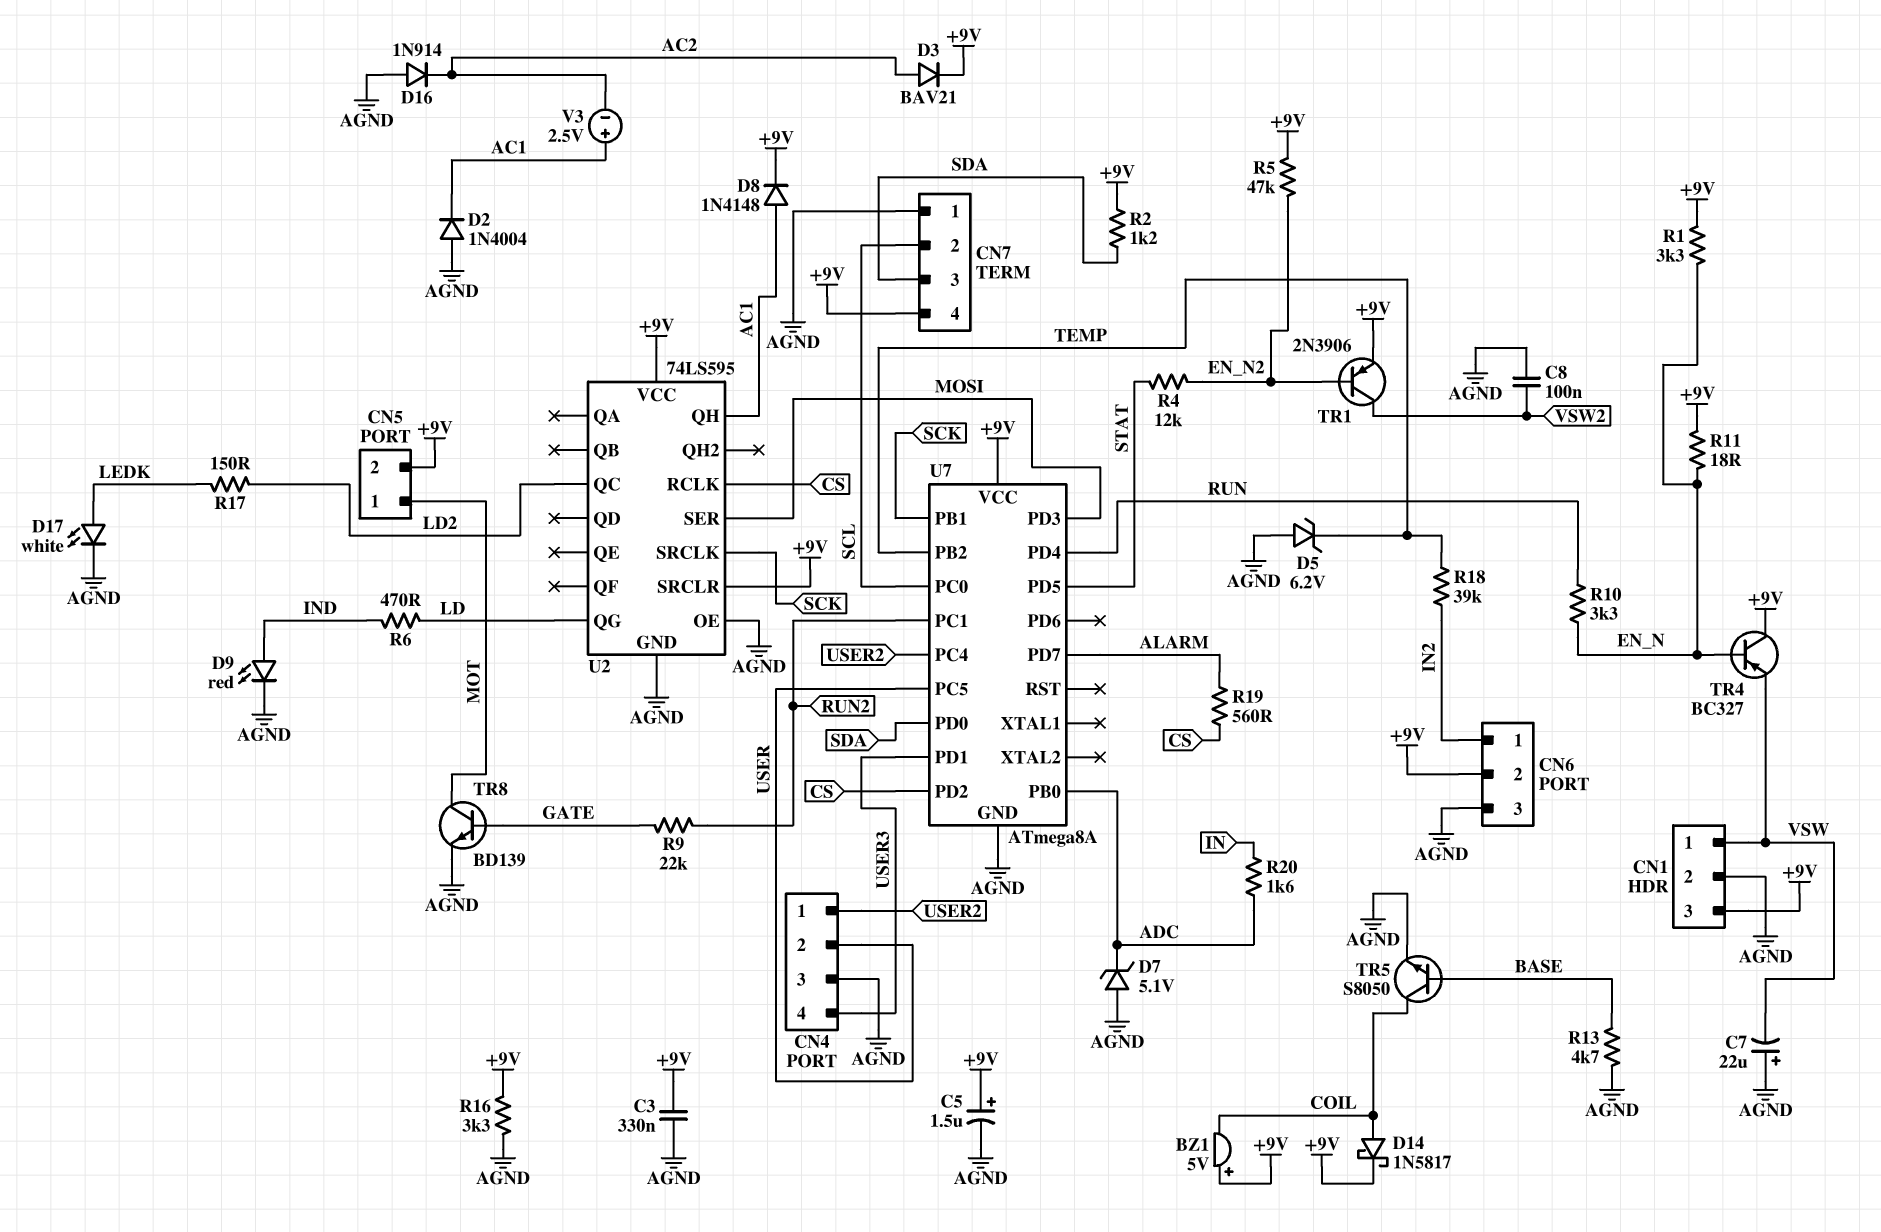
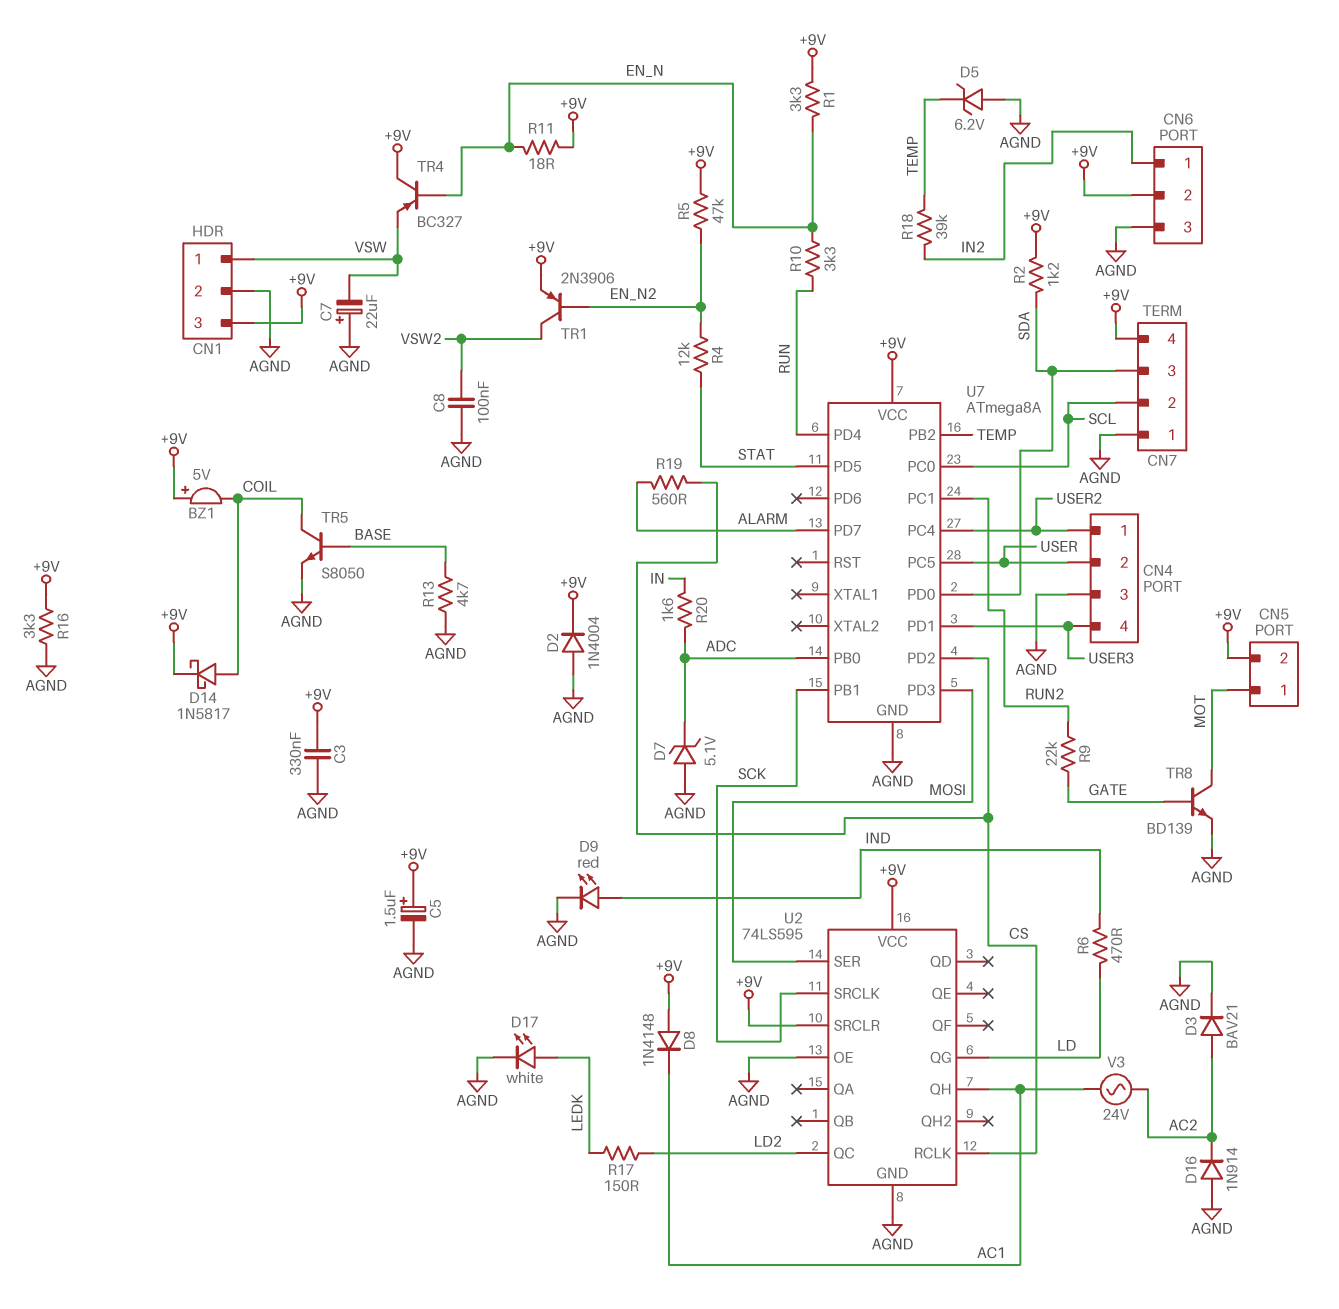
D2: diode 1N4004 (A AGND, K AC1) -> diode 1N4004 (A AGND, K +9V)
D3: diode BAV21 (A AC2, K +9V) -> diode BAV21 (A AC2, K AGND)
D8: diode 1N4148 (A AC1, K +9V) -> diode 1N4148 (A +9V, K AC1)
V3: 2.5V (plus AC1, minus AC2) -> AC 24V (AC1, AC2)

